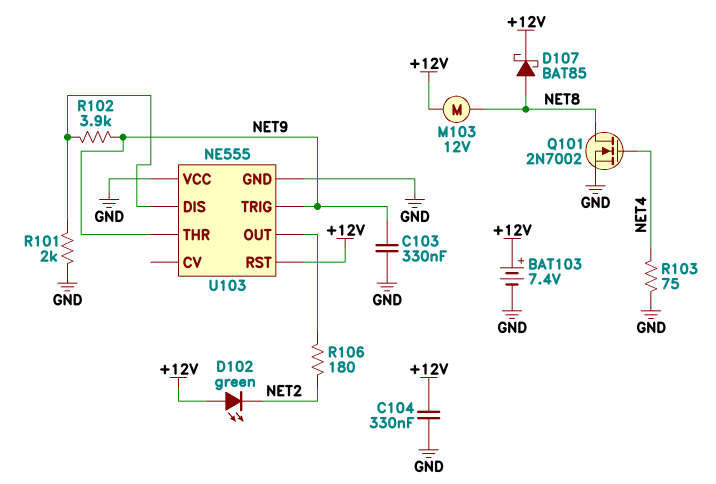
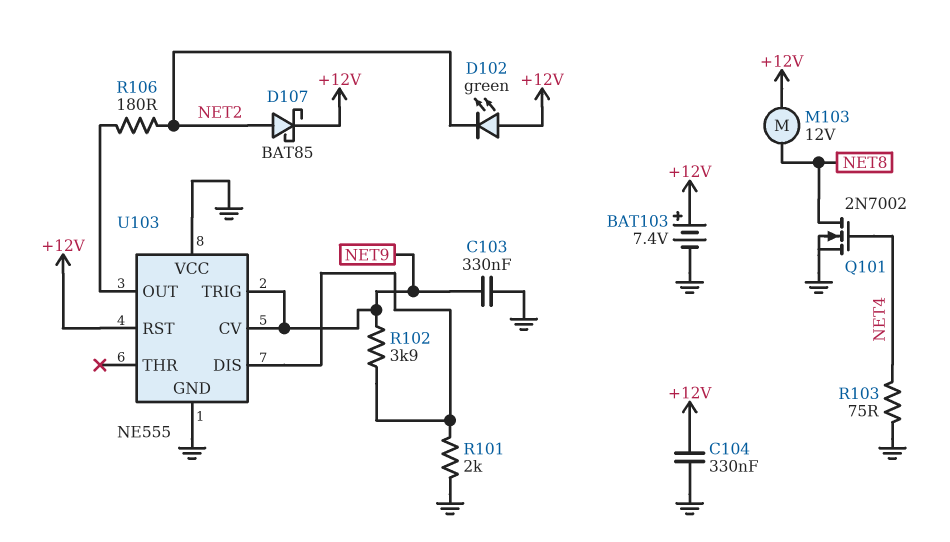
D107: schottky BAT85 (A NET8, K +12V) -> schottky BAT85 (A NET2, K +12V)
U103 pin CV: none -> NET9
U103 pin THR: NET9 -> none

